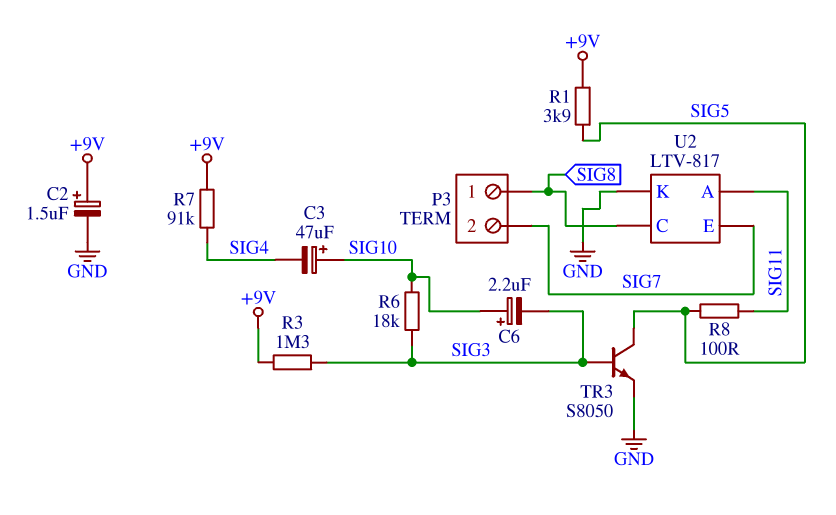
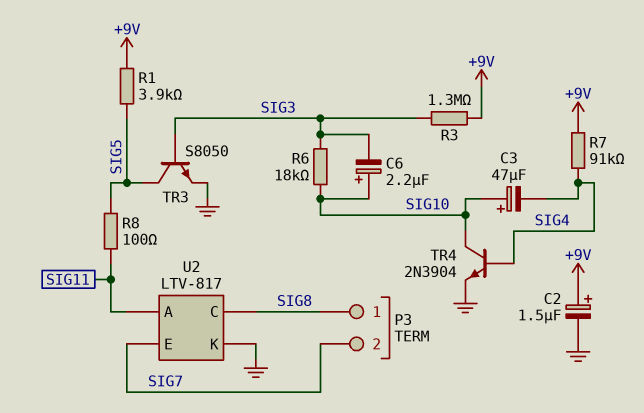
TR4: none -> NPN 2N3904 (B SIG4, C SIG10, E GND)

